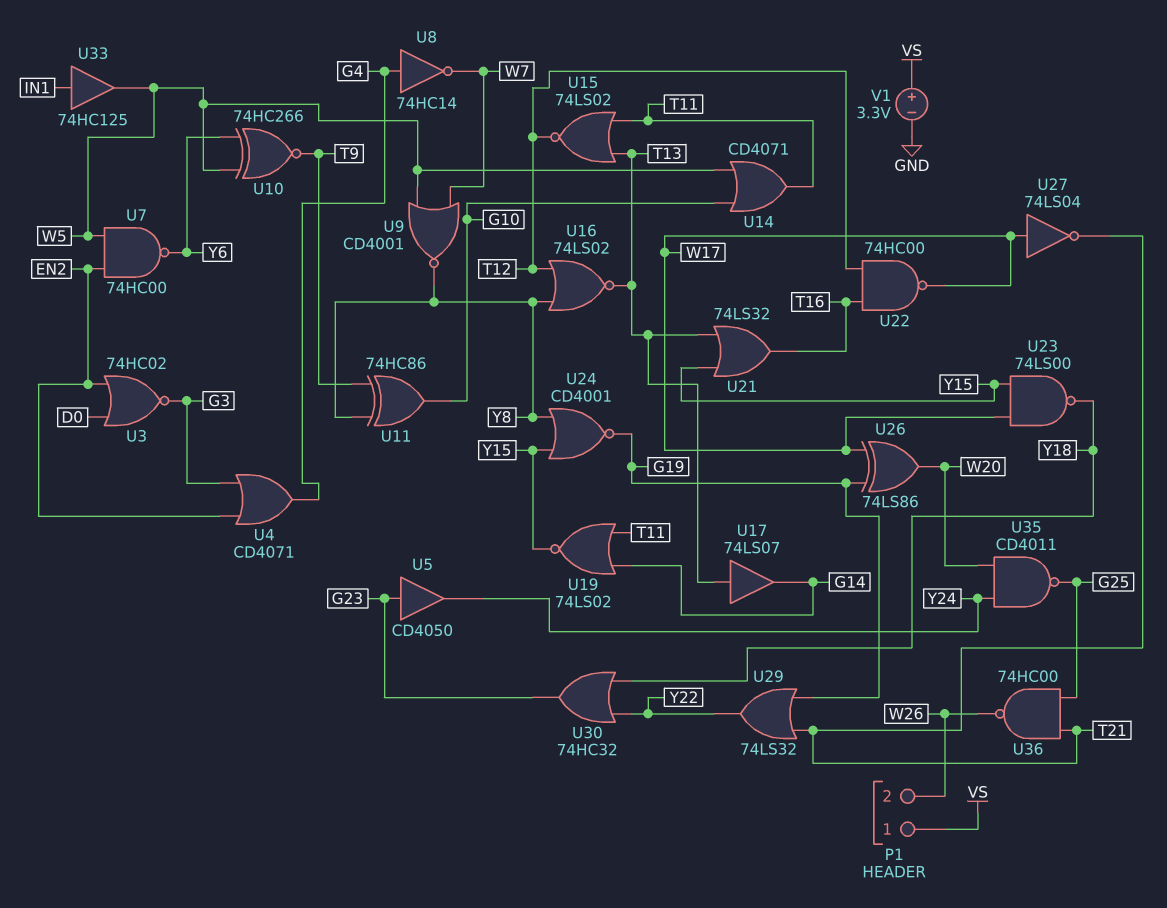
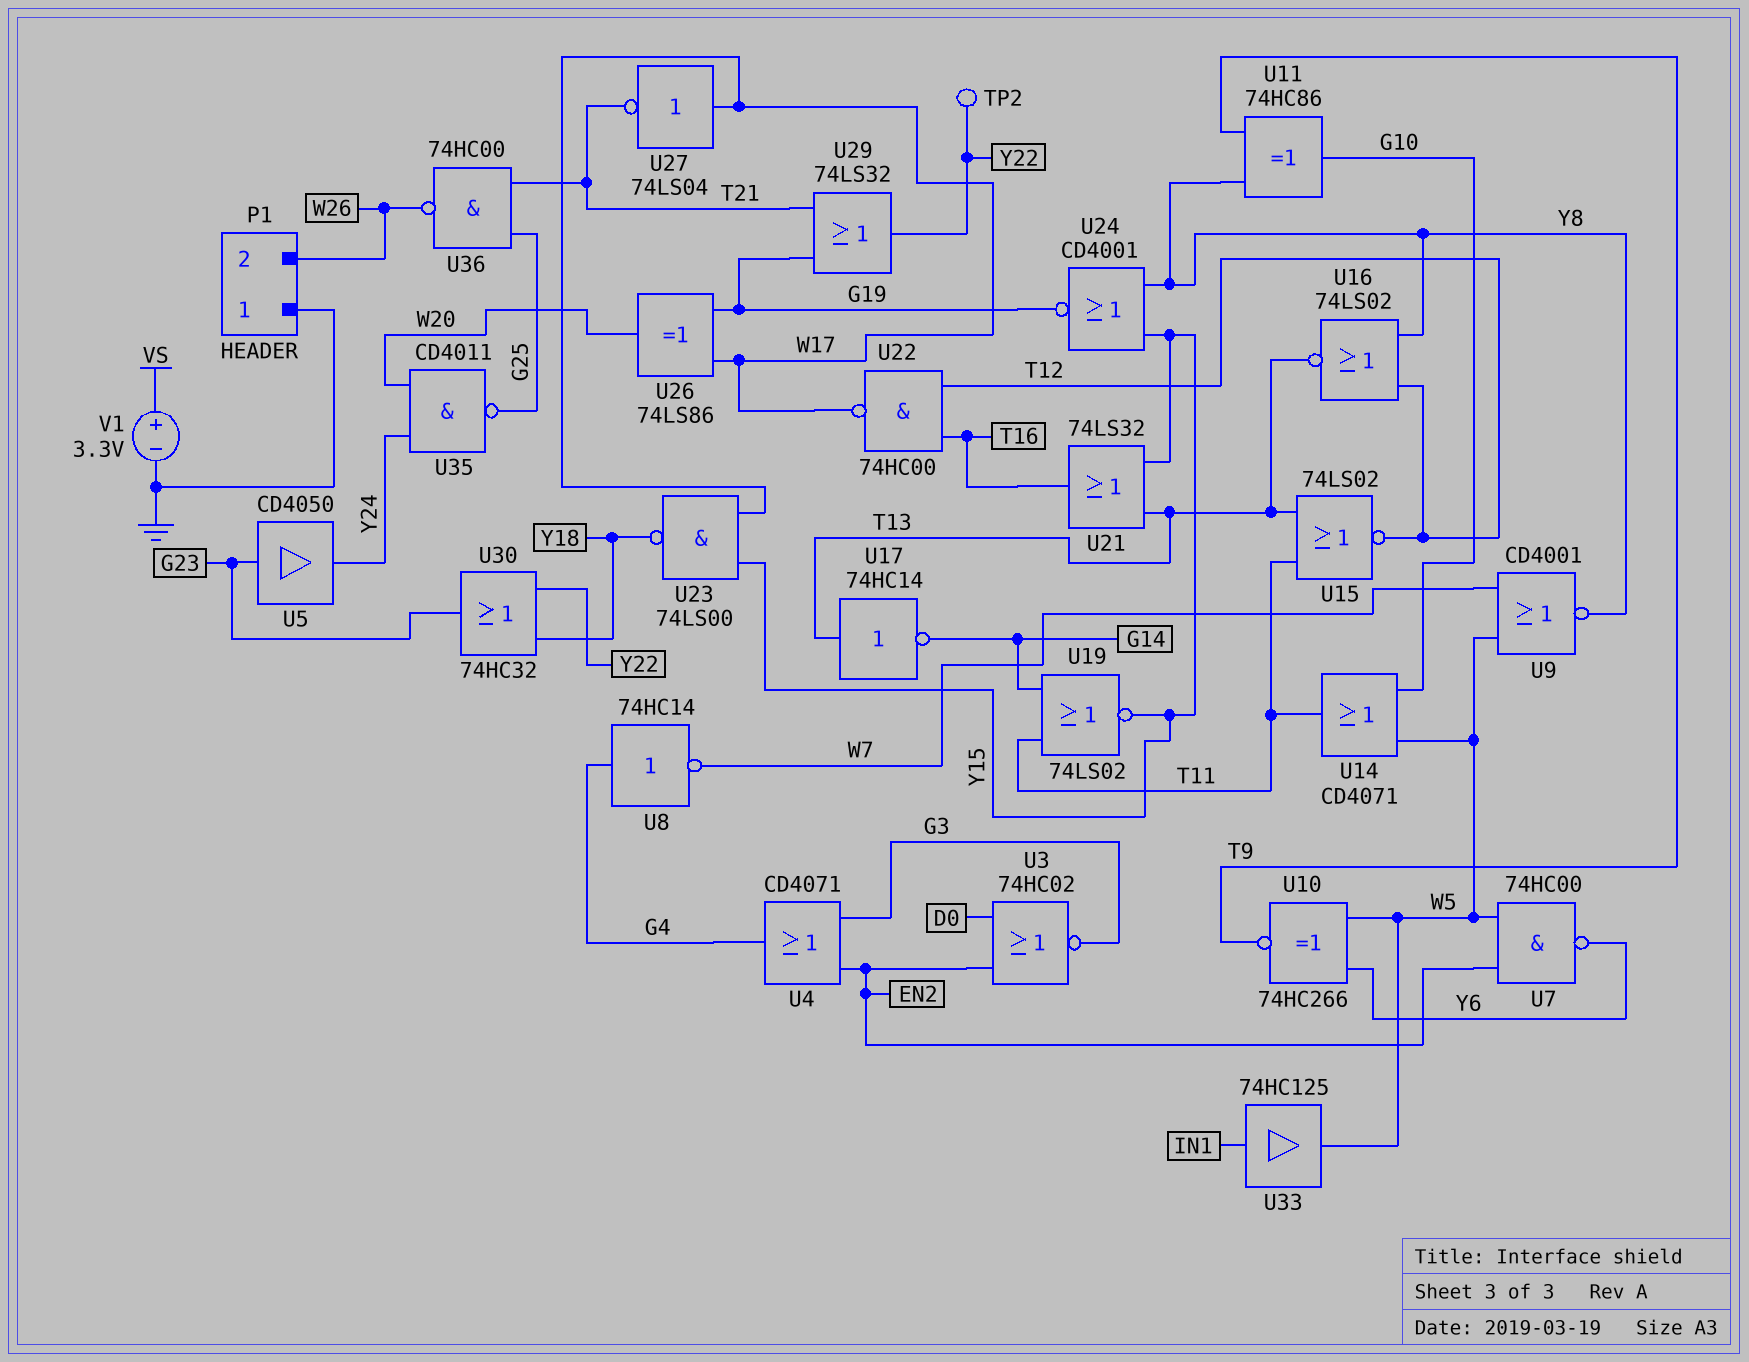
P1 pin 1: VS -> GND
TP2: none -> test point (Y22)
U17: buffer 74LS07 (in T13, out G14) -> NOT 74HC14 (in T13, out G14)

